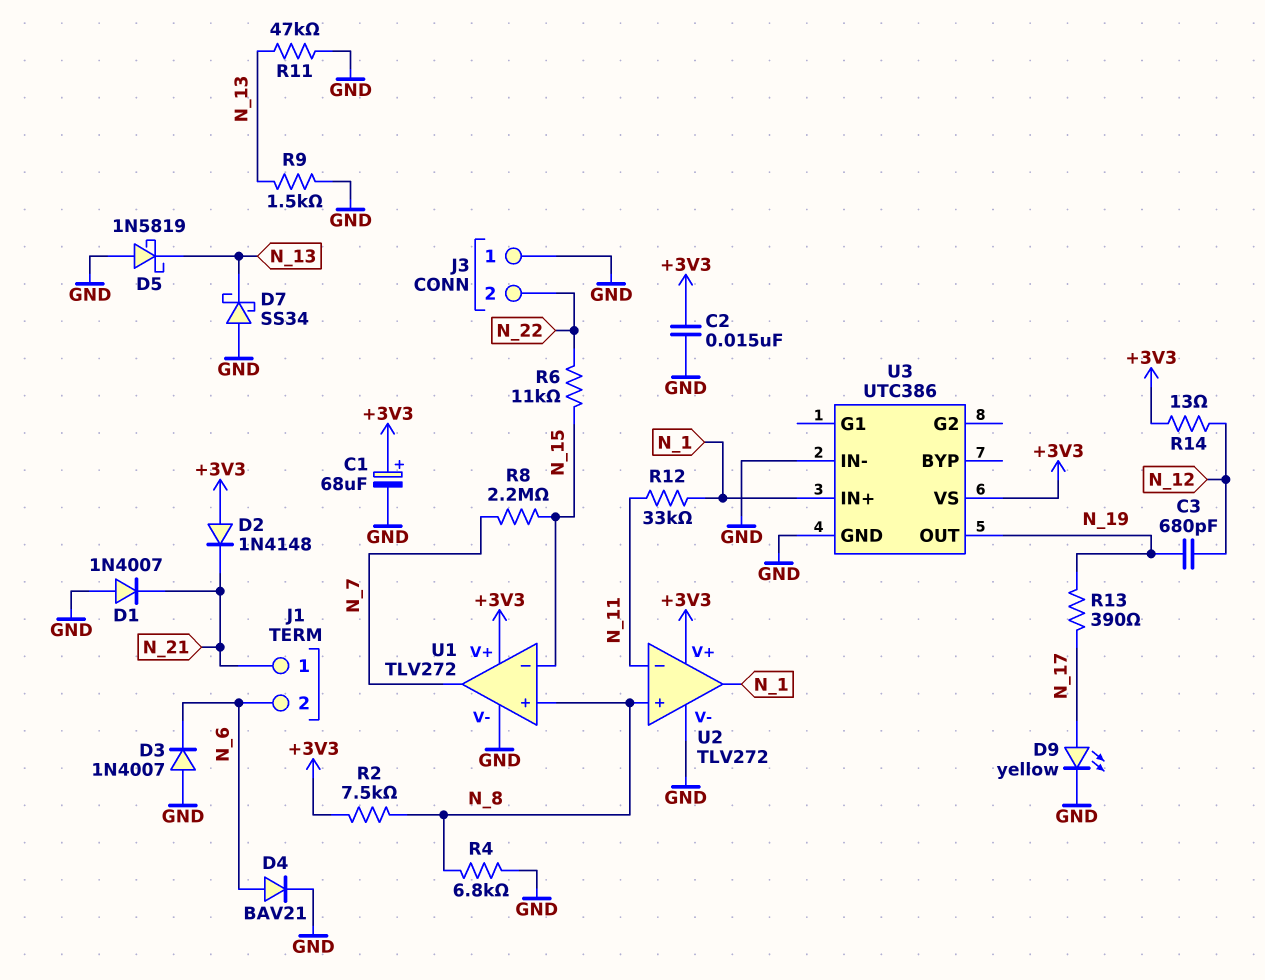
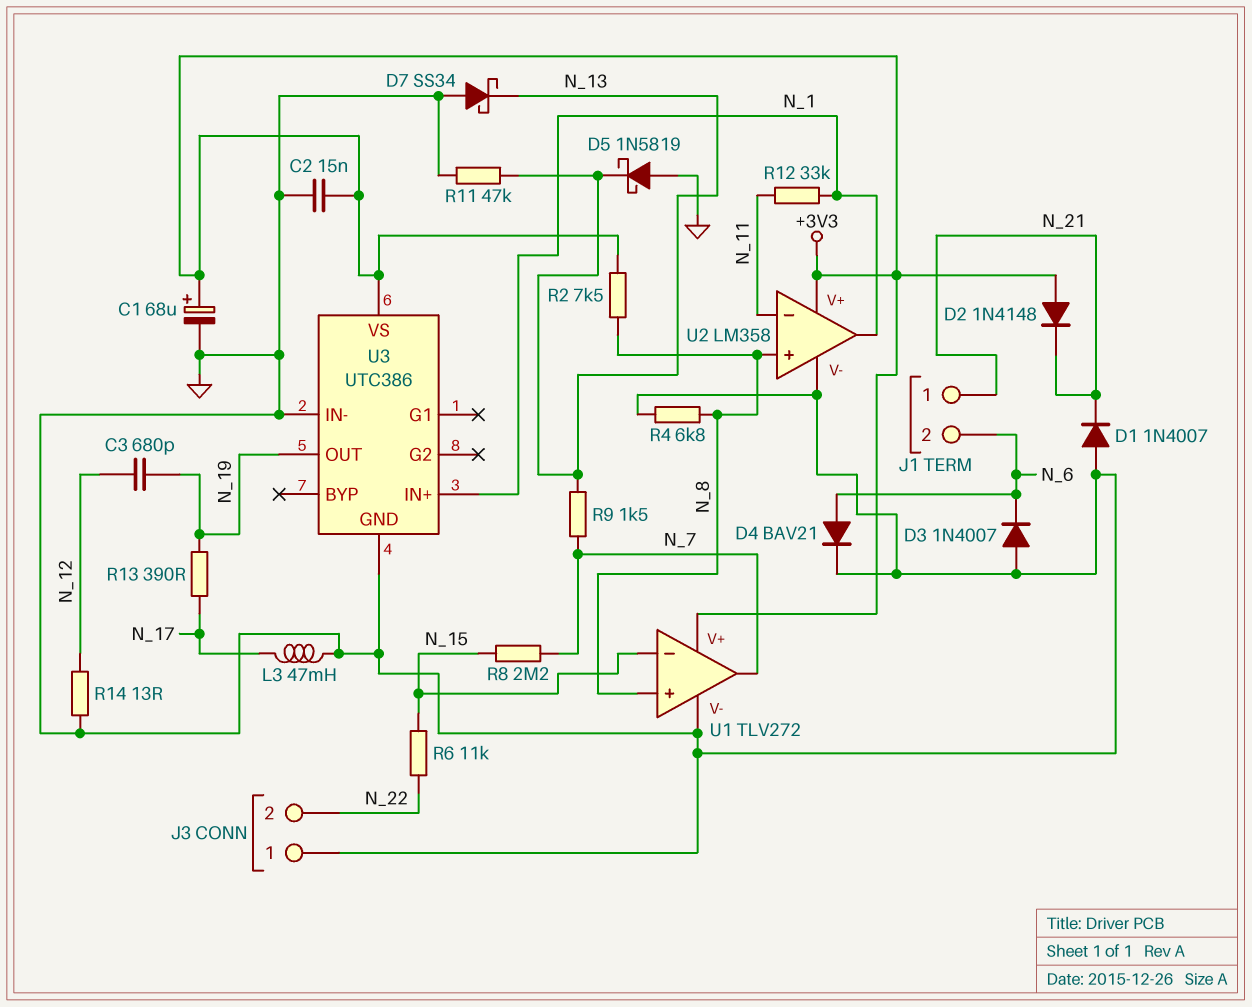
D9: LED yellow (A N_17, K GND) -> none
L3: none -> 47mH (GND, N_17)
R9: 1.5k (GND, N_13) -> 1.5k (N_7, N_13)
R14: 13 (+3V3, N_12) -> 13 (GND, N_12)
U2: TLV272 -> LM358

